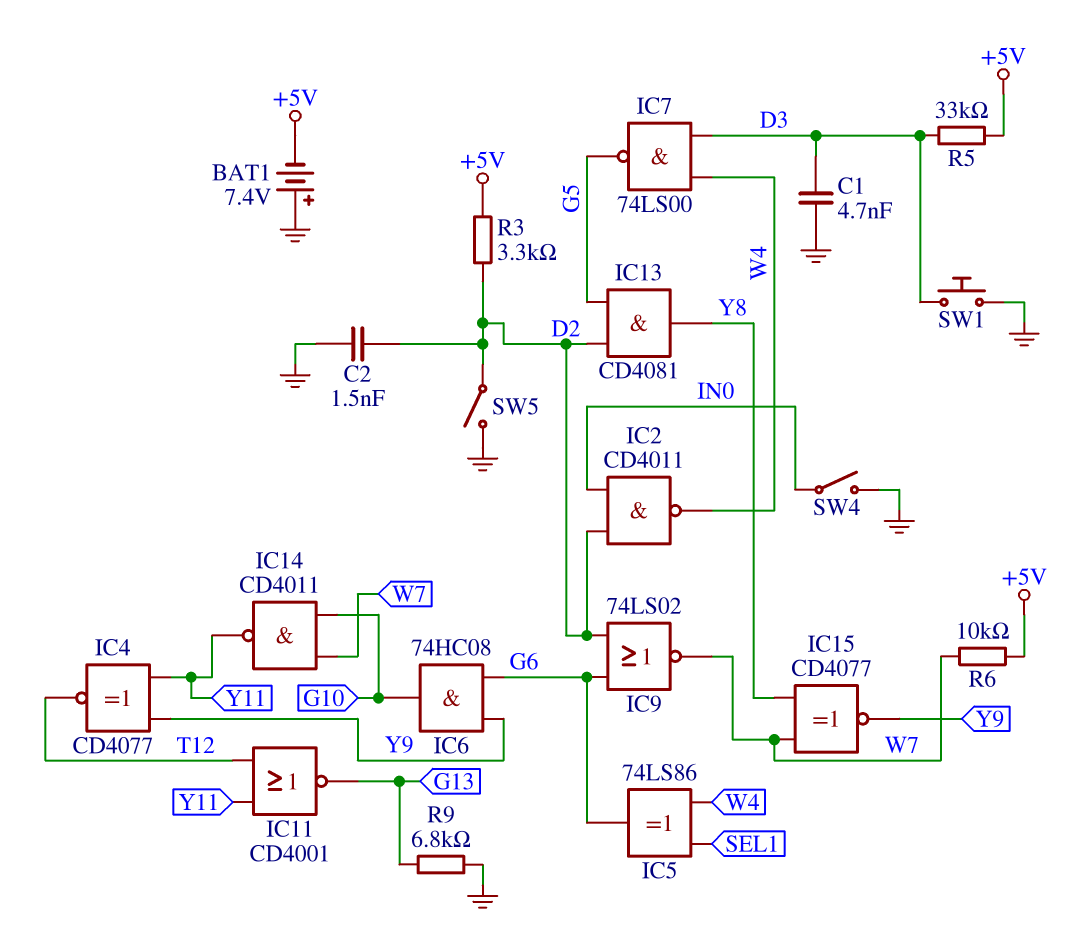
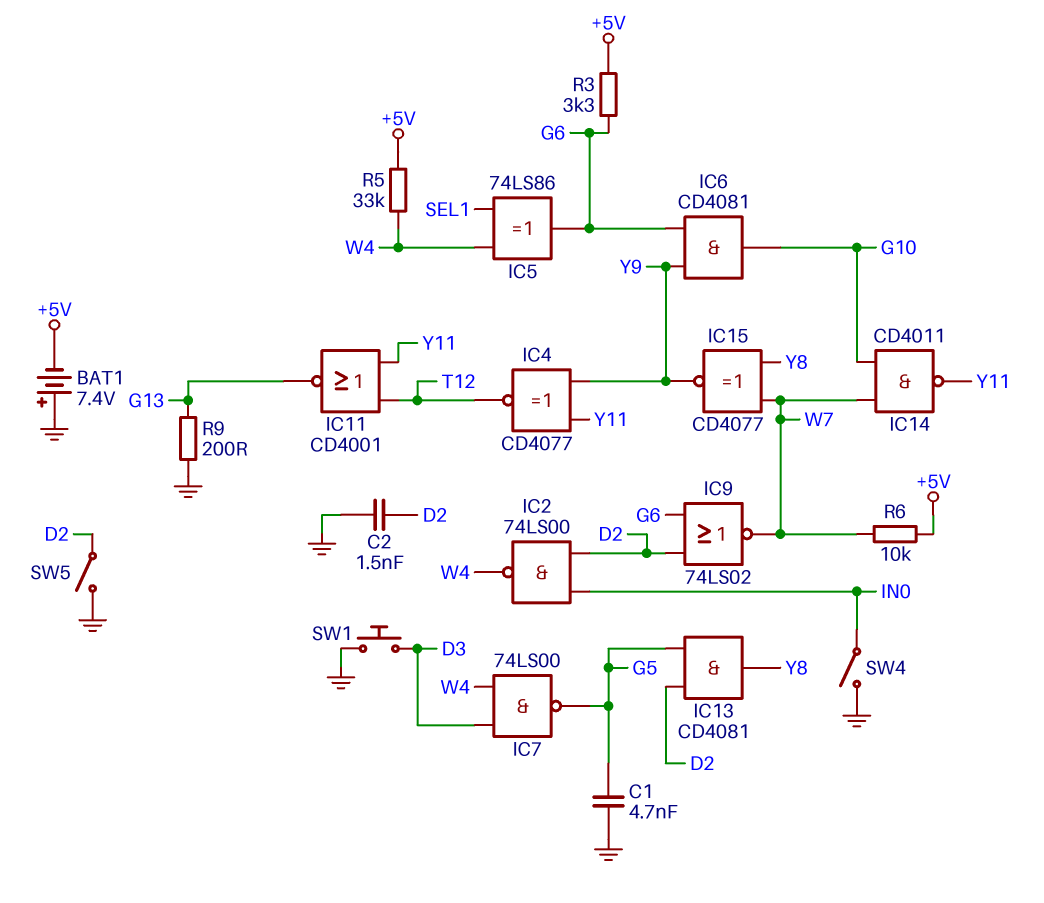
C1: 4.7nF (D3, GND) -> 4.7nF (G5, GND)
IC2: NAND CD4011 (in D2, in IN0, out W4) -> NAND 74LS00 (in D2, in IN0, out W4)
IC6: AND 74HC08 (in G6, in Y9, out G10) -> AND CD4081 (in G6, in Y9, out G10)
R3: 3.3k (+5V, D2) -> 3.3k (+5V, G6)
R5: 33k (+5V, D3) -> 33k (+5V, W4)
R9: 6.8k (G13, GND) -> 200 (G13, GND)

